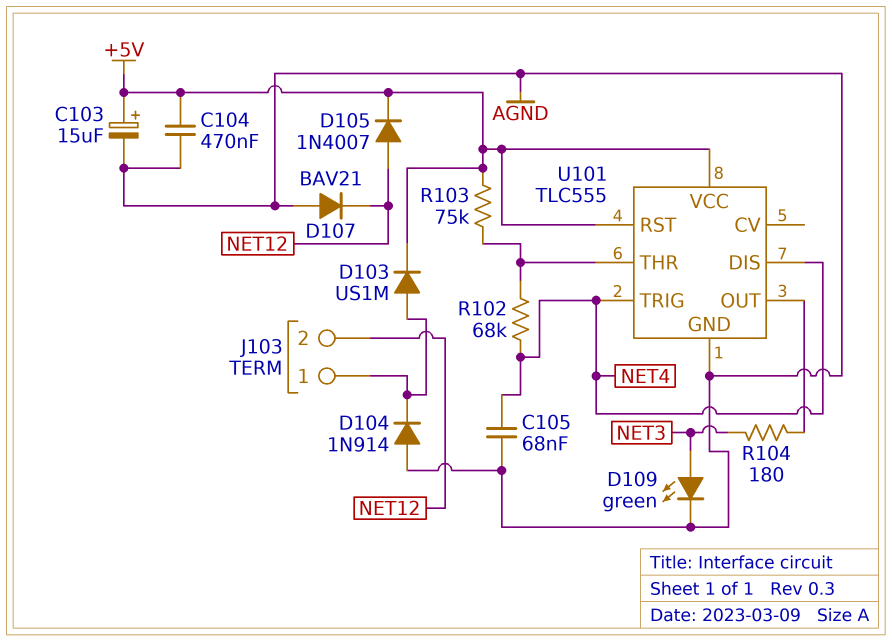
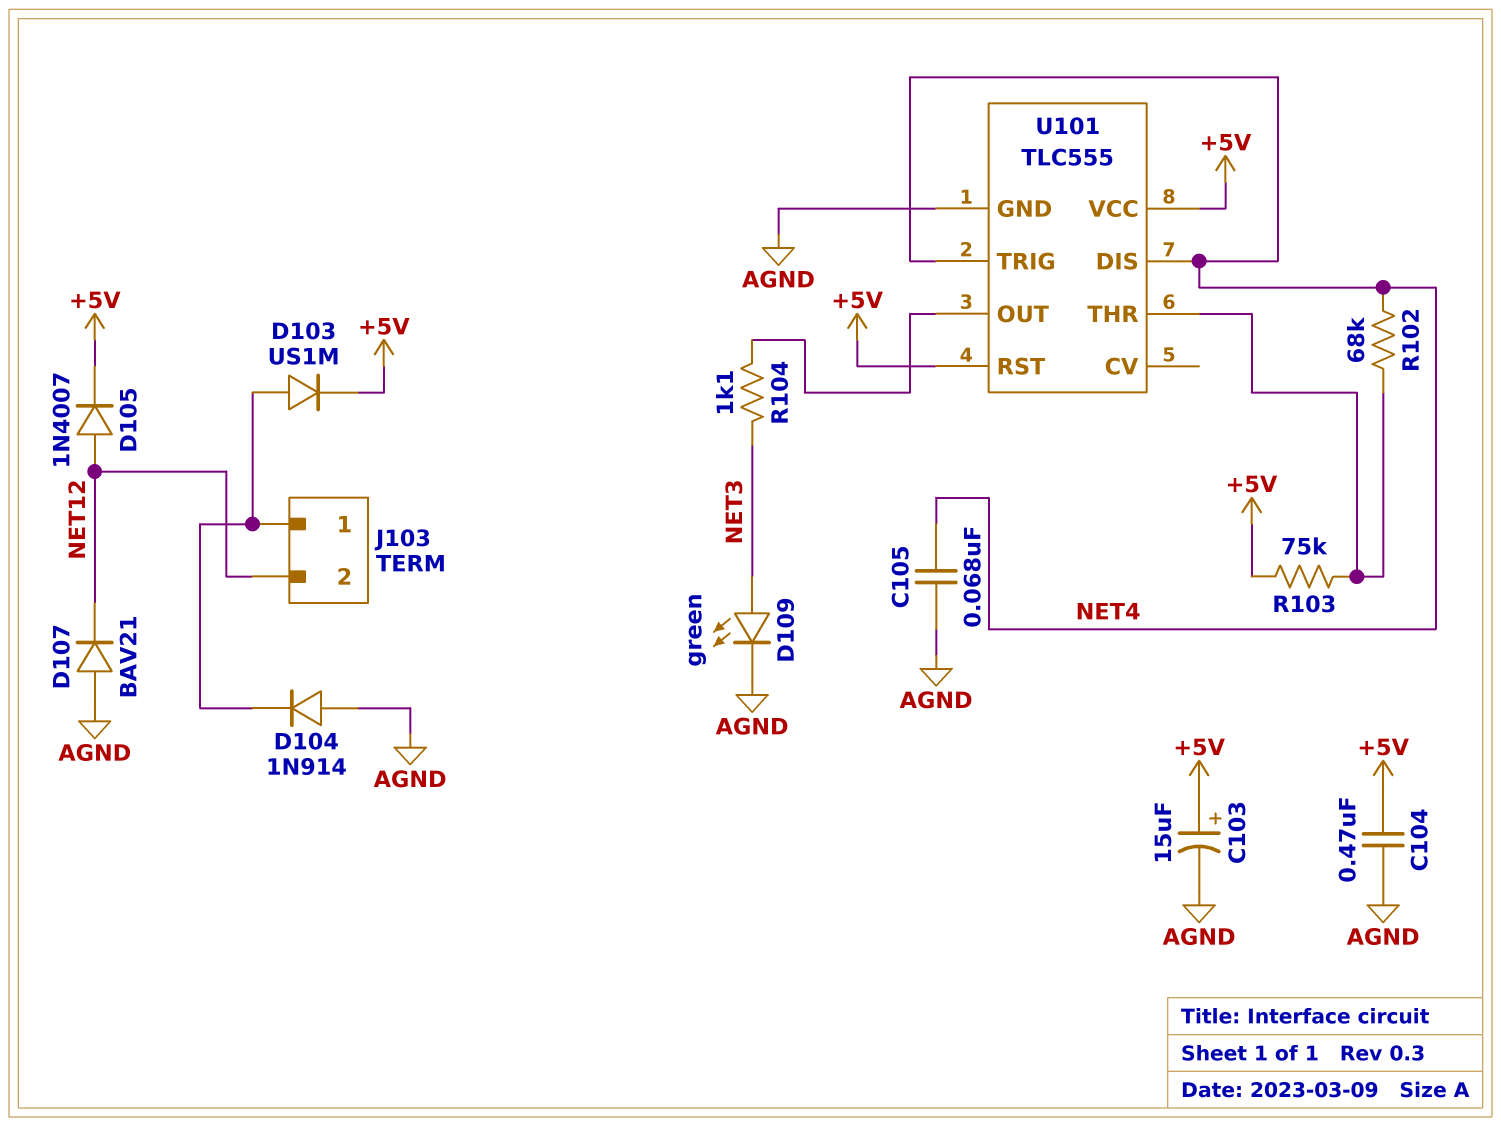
R104: 180 (NET3, U101/OUT) -> 1.1k (NET3, U101/OUT)

